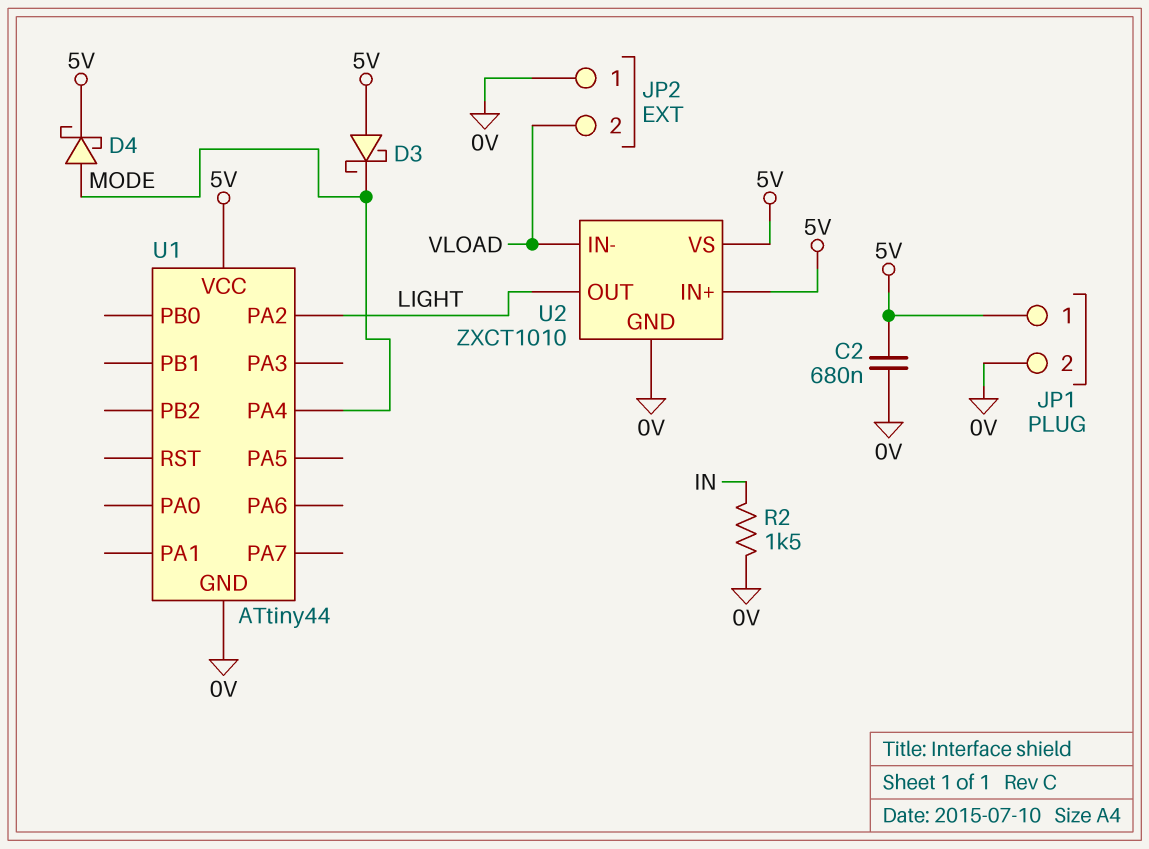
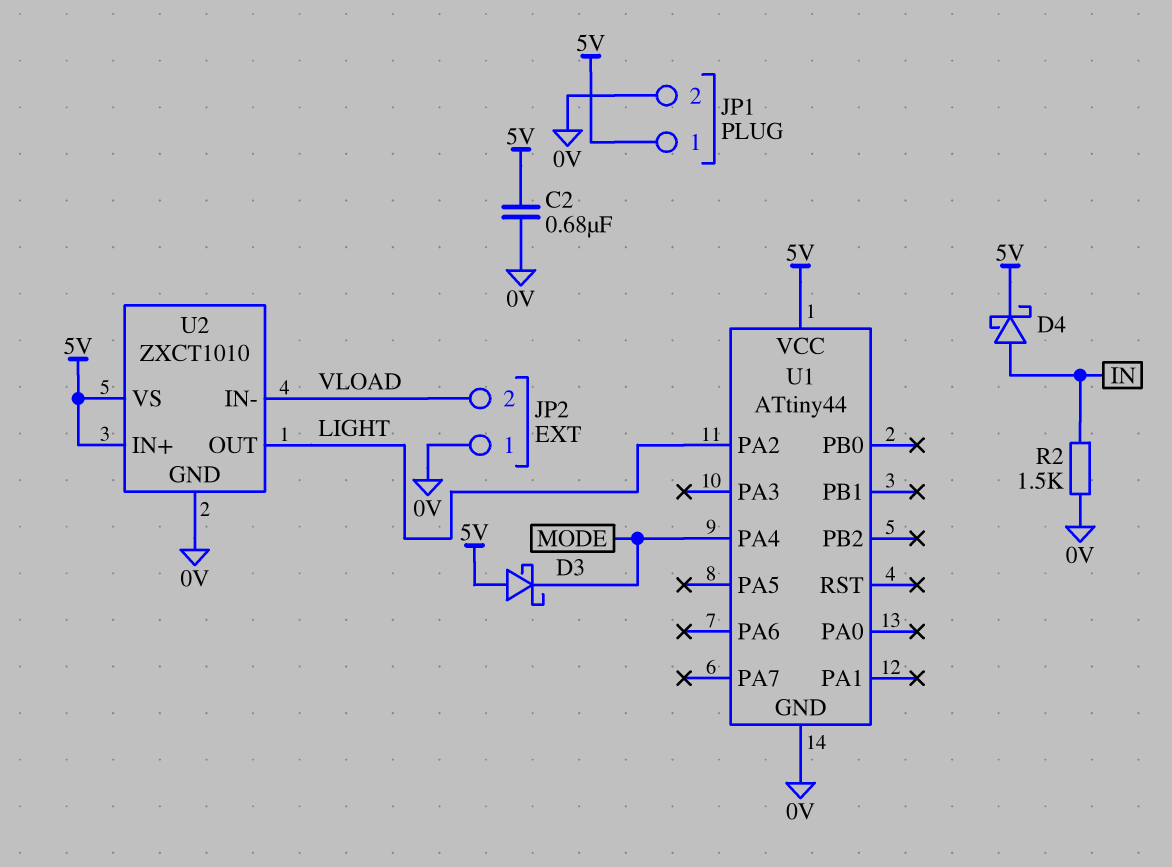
D4: schottky (A MODE, K 5V) -> schottky (A IN, K 5V)

